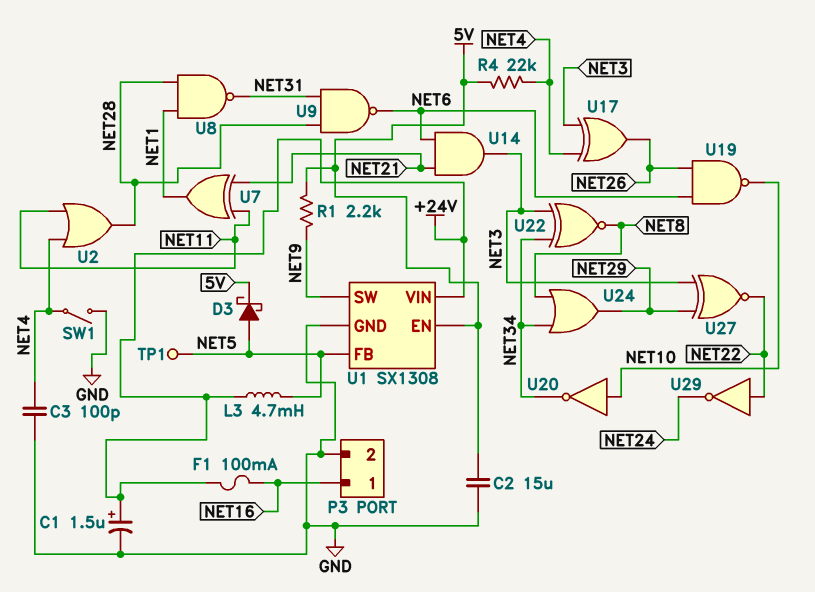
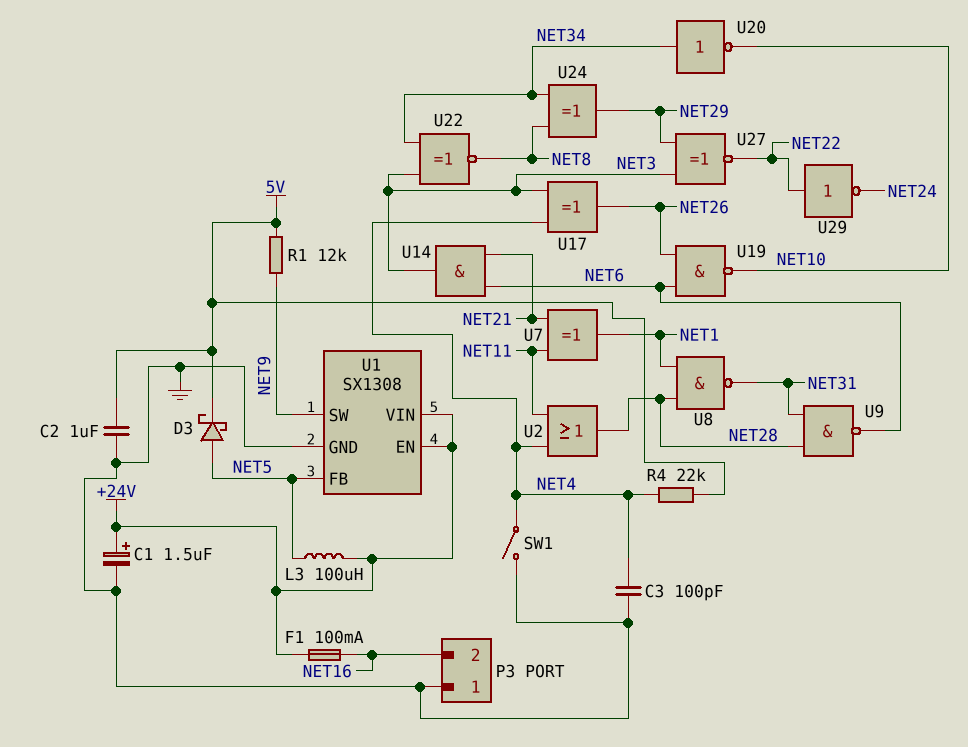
C2: 15uF (5V, GND) -> 1uF (5V, GND)
L3: 4.7mH (+24V, NET5) -> 100uH (+24V, NET5)
P3 pin 1: NET16 -> GND
P3 pin 2: GND -> NET16
R1: 2.2k (5V, NET9) -> 12k (5V, NET9)
TP1: test point (NET5) -> none
U1 pin EN: 5V -> +24V
U20: NOT (in NET10, out NET34) -> NOT (in NET34, out NET10)
U24: OR (in NET8, in NET34, out NET29) -> XOR (in NET8, in NET34, out NET29)

